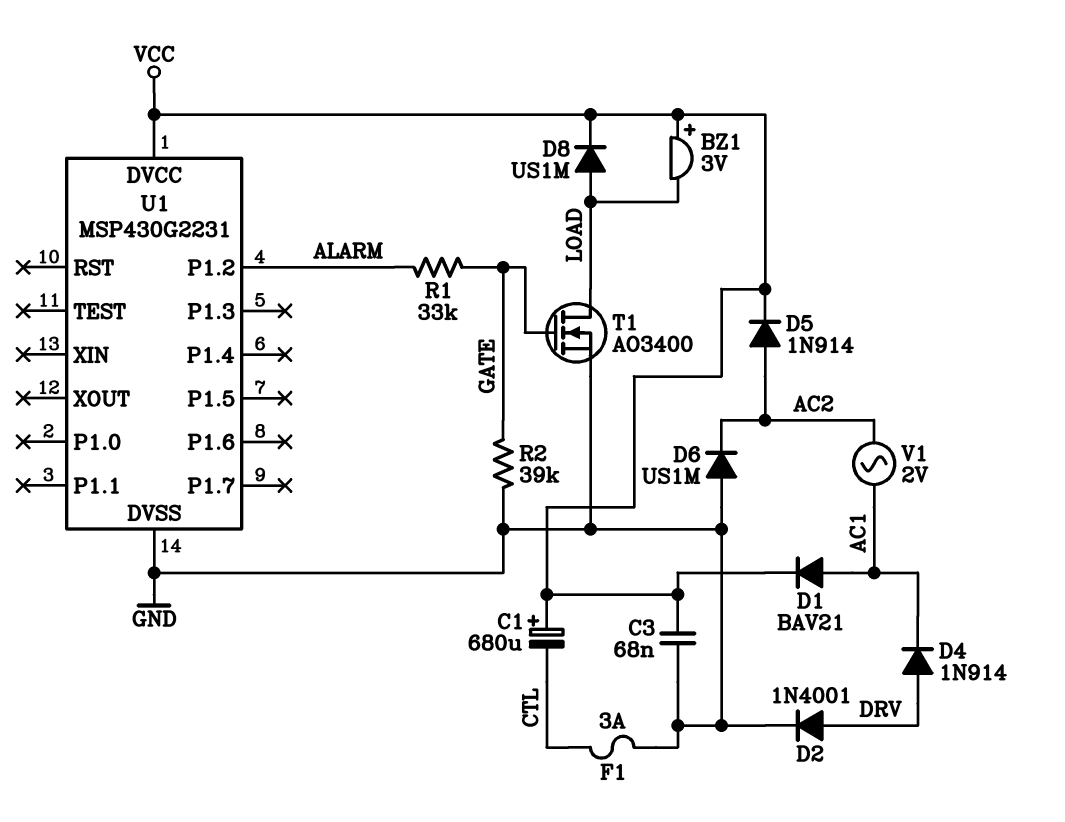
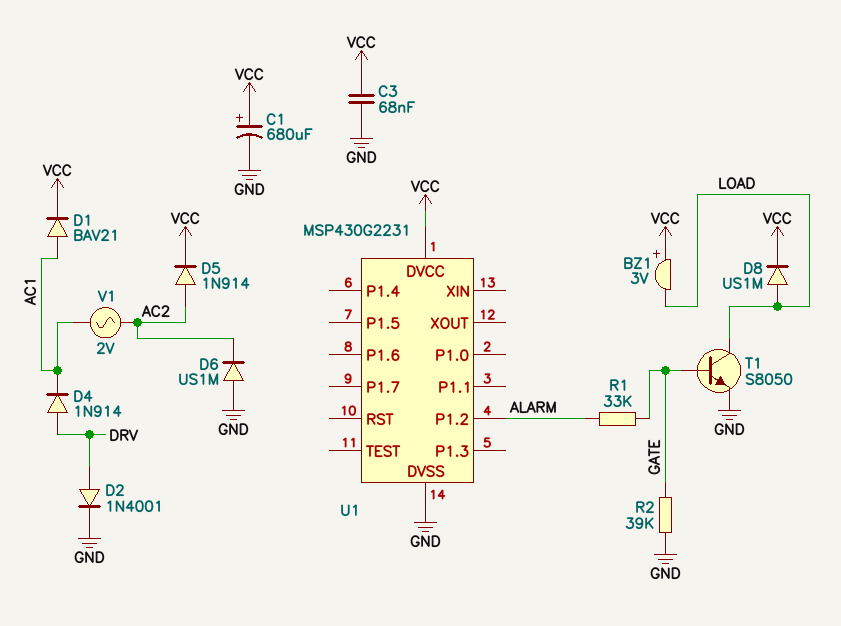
C1: 680uF (plus VCC, minus CTL) -> 680uF (plus VCC, minus GND)
F1: 3A (CTL, GND) -> none
T1: NMOS AO3400 (G GATE, D LOAD, S GND) -> NPN S8050 (B GATE, C LOAD, E GND)

